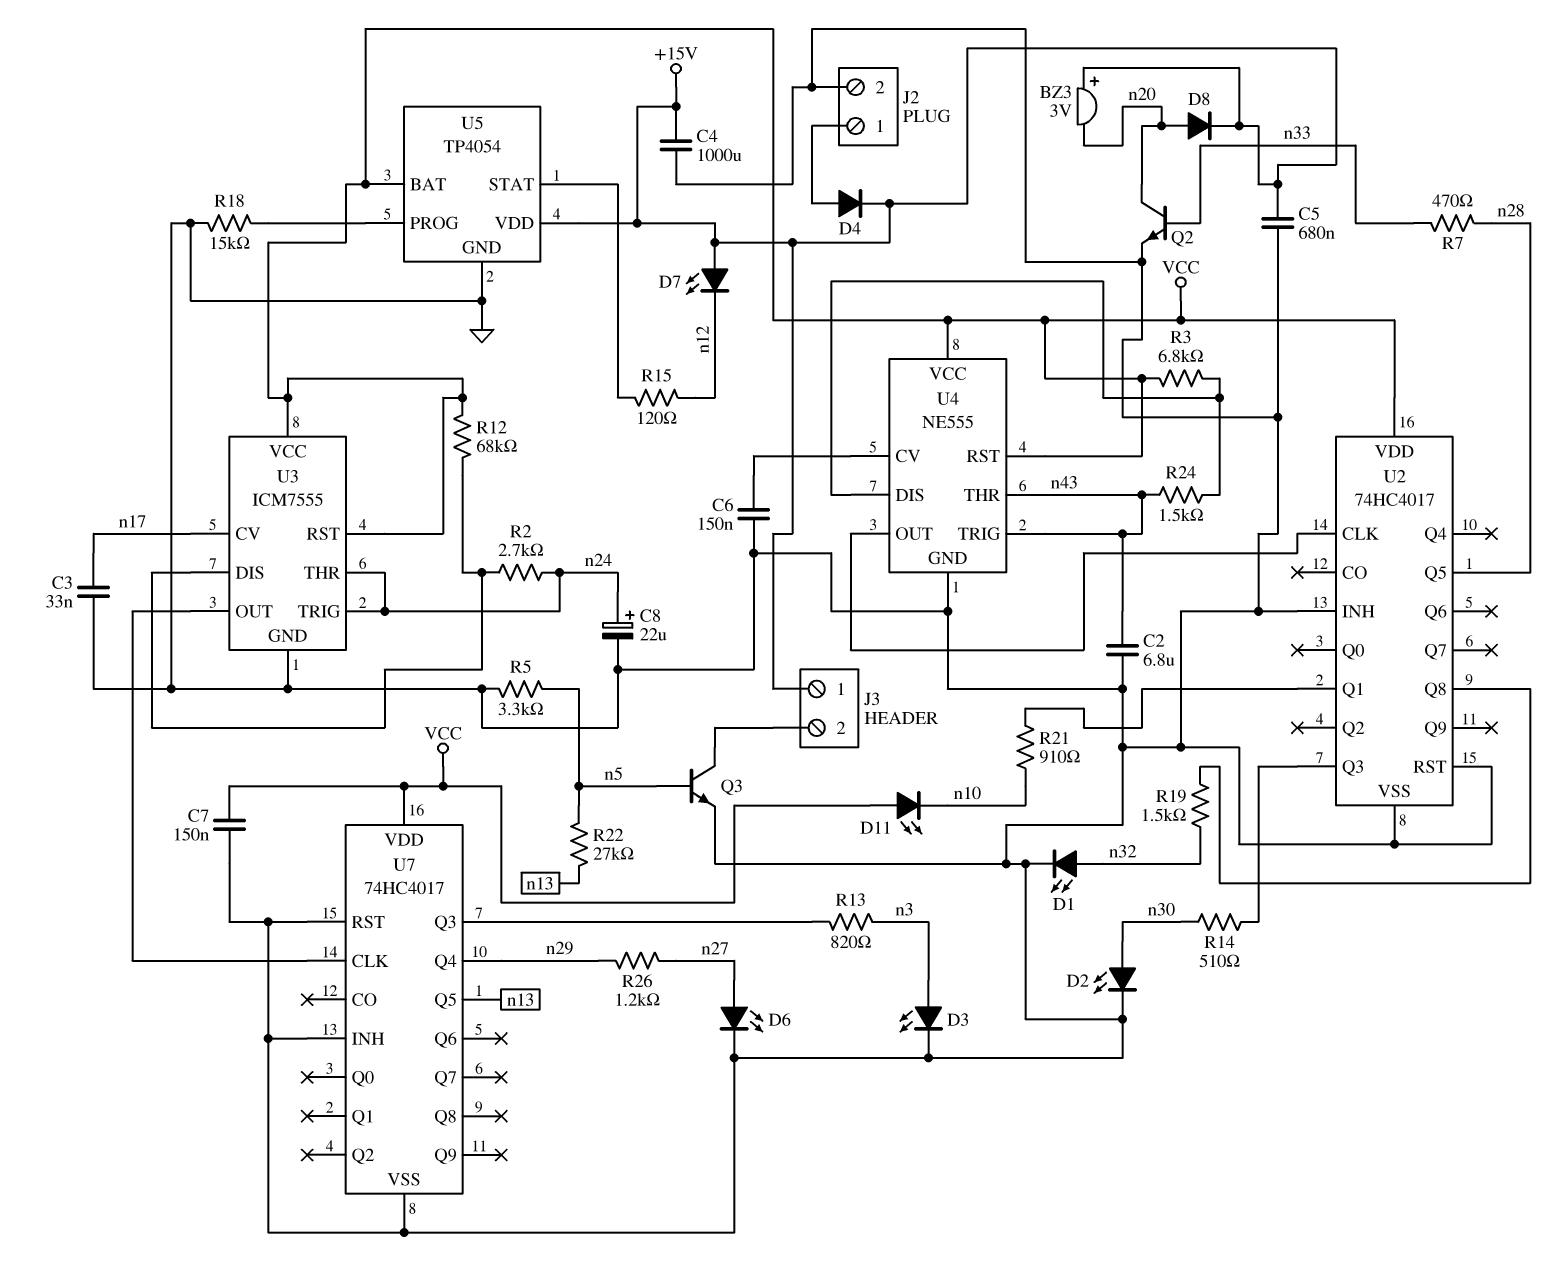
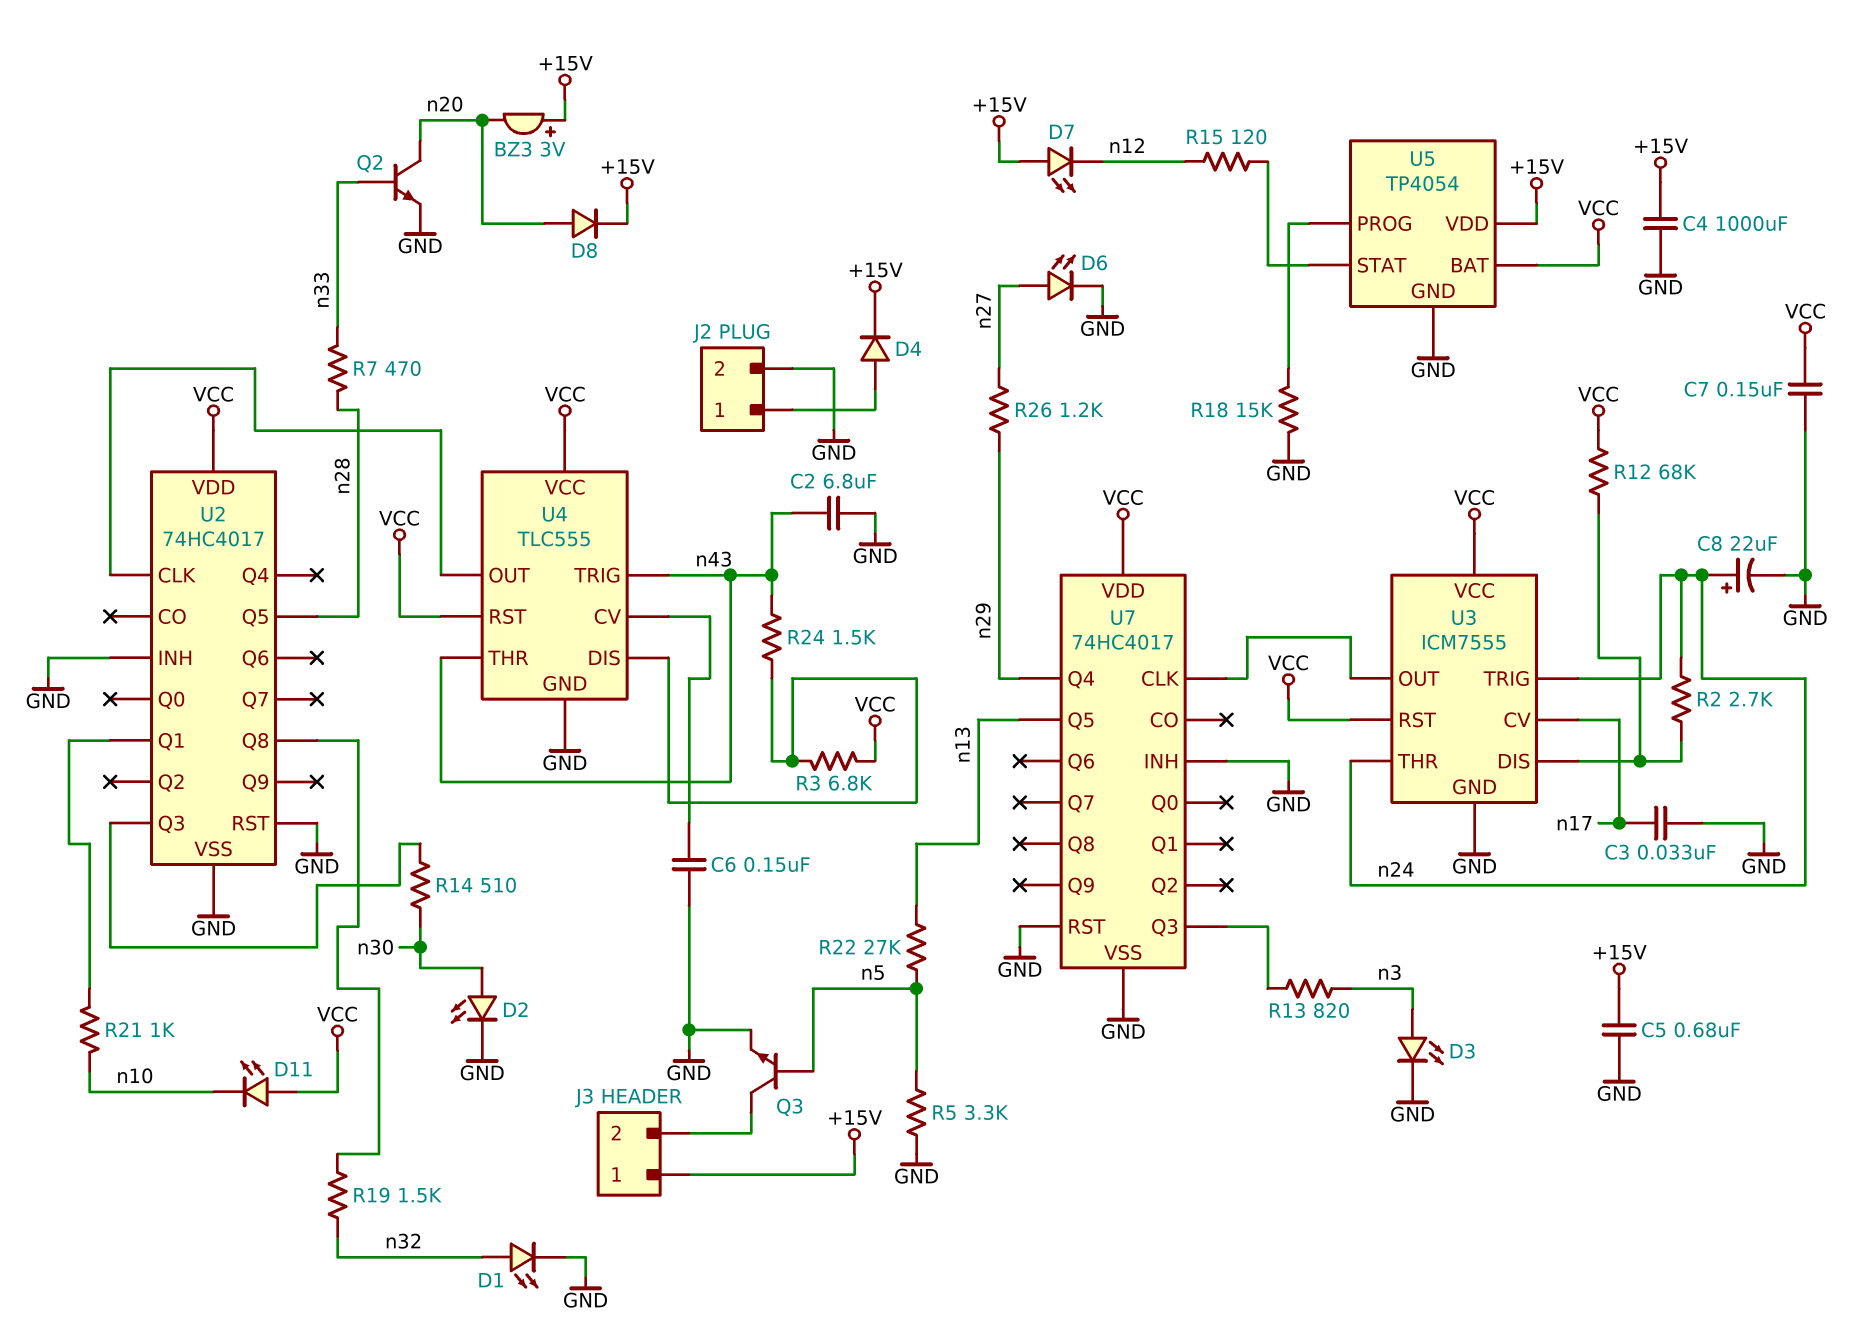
R21: 910 (U2/Q1, n10) -> 1k (U2/Q1, n10)
U4: NE555 -> TLC555

